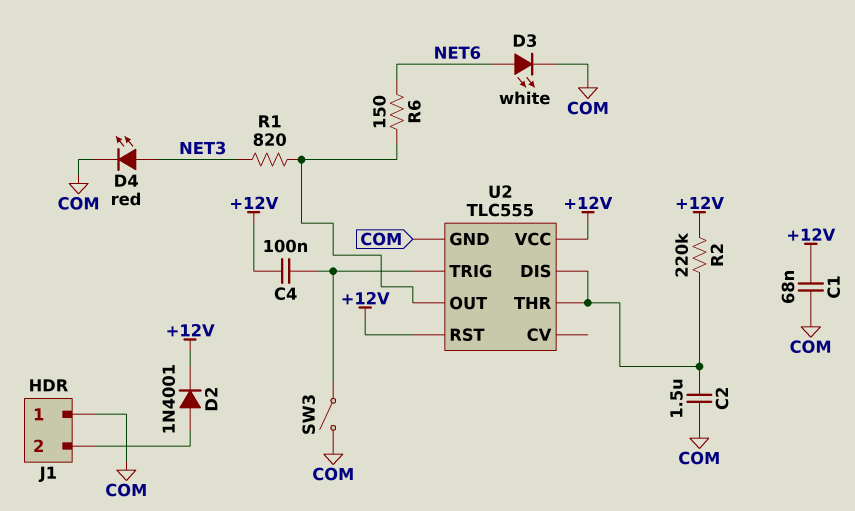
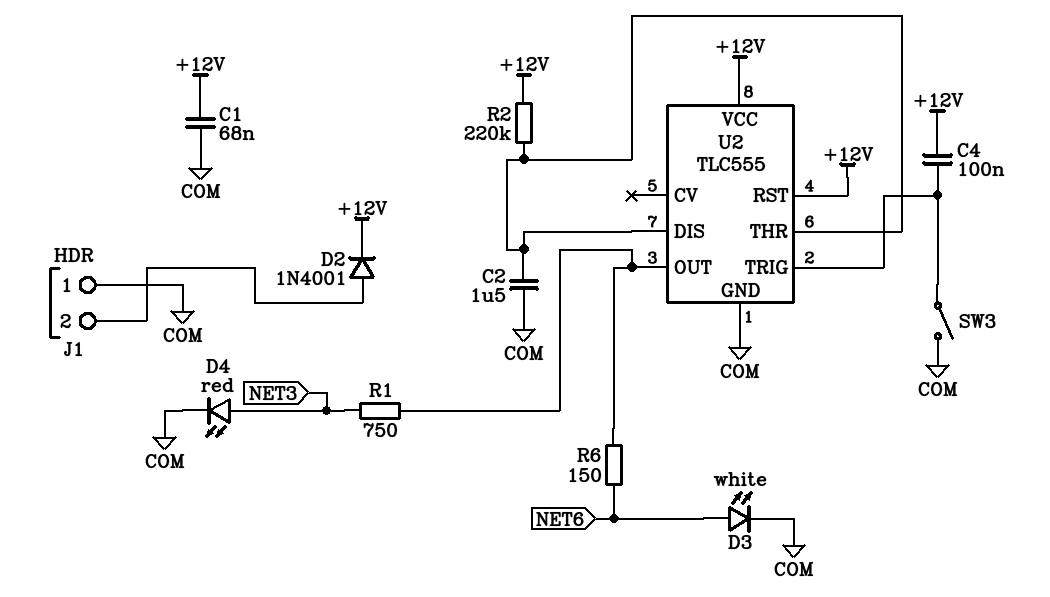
R1: 820 (NET3, U2/OUT) -> 750 (NET3, U2/OUT)

